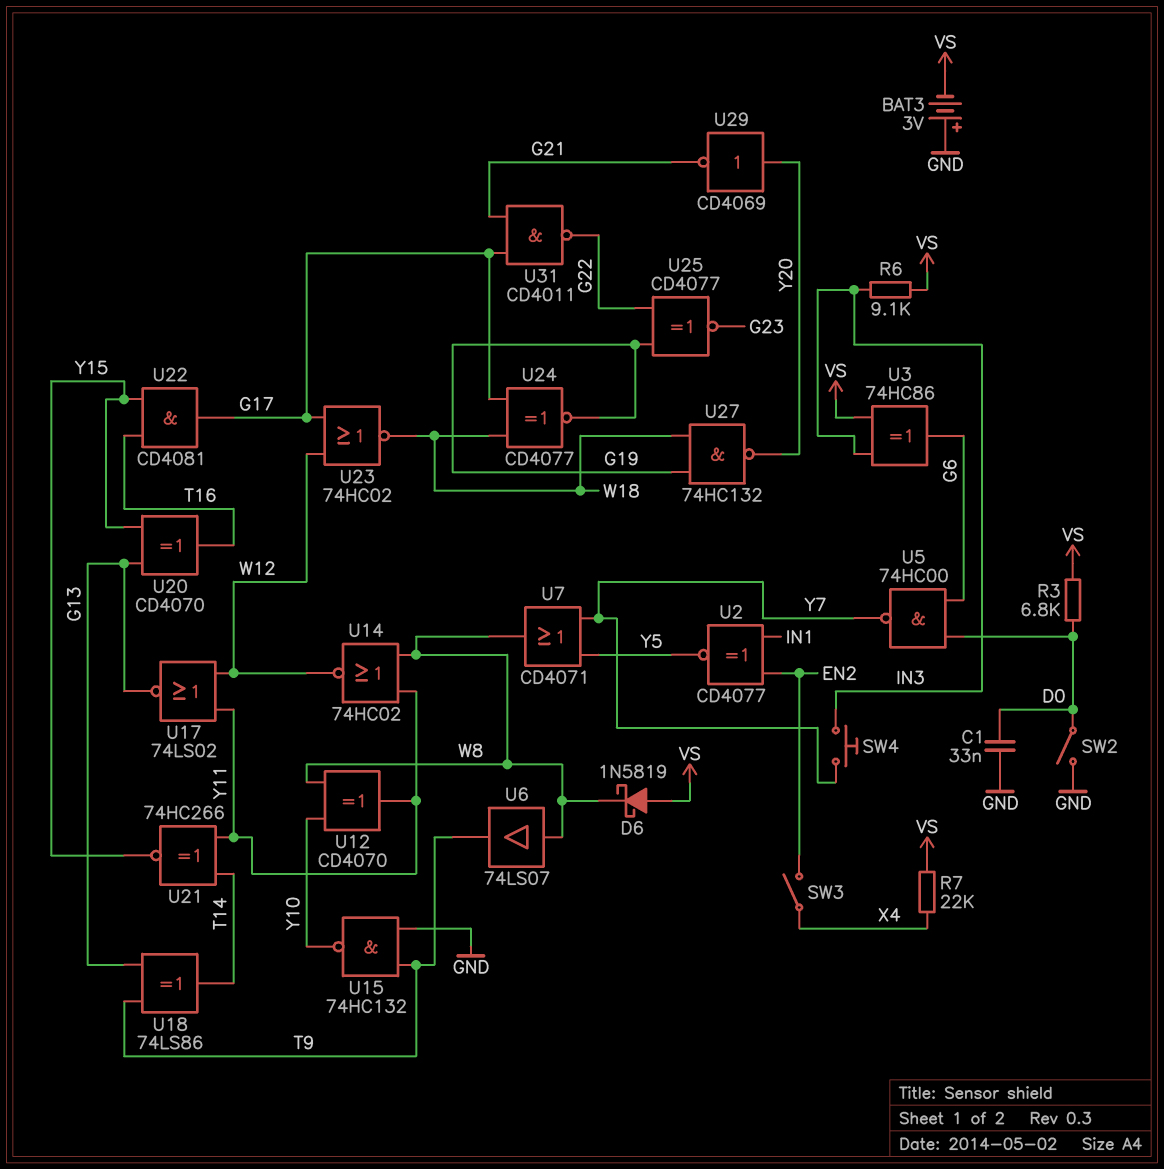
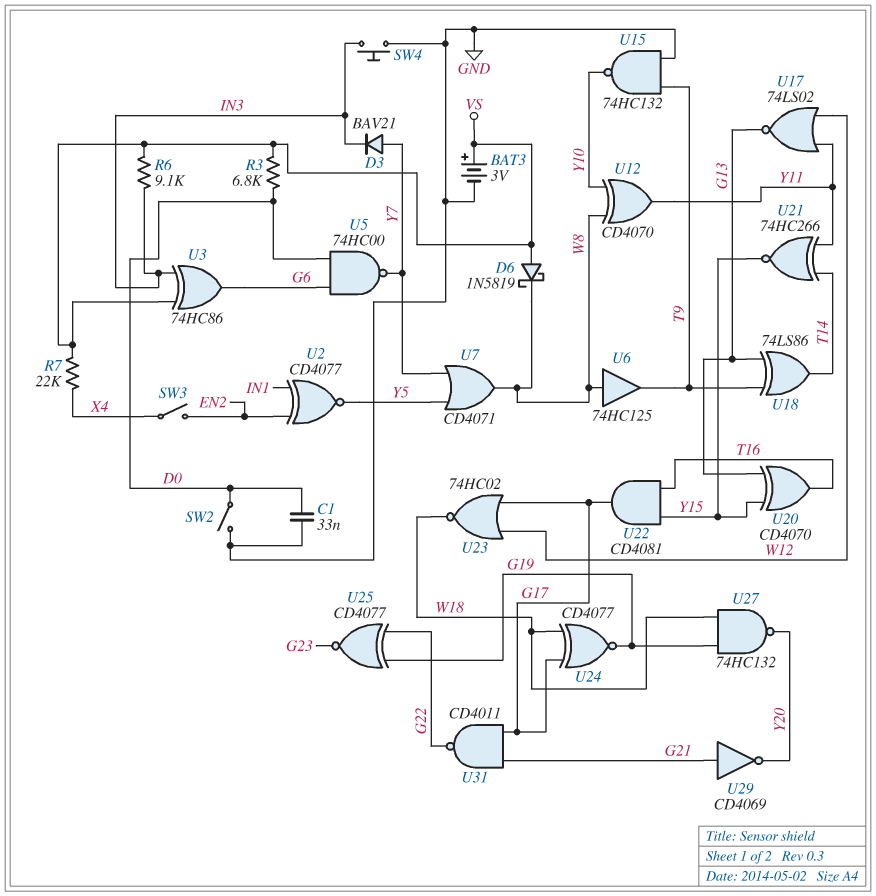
BAT3: 3V (plus GND, minus VS) -> 3V (plus VS, minus GND)
D3: none -> diode BAV21 (A Y7, K IN3)
SW4: button (IN3, Y7) -> button (GND, IN3)
U6: buffer 74LS07 (in W8, out T9) -> buffer 74HC125 (in W8, out T9)
U14: NOR 74HC02 (in W8, in Y11, out W12) -> none
U29: NOT CD4069 (in Y20, out G21) -> NOT CD4069 (in G21, out Y20)

